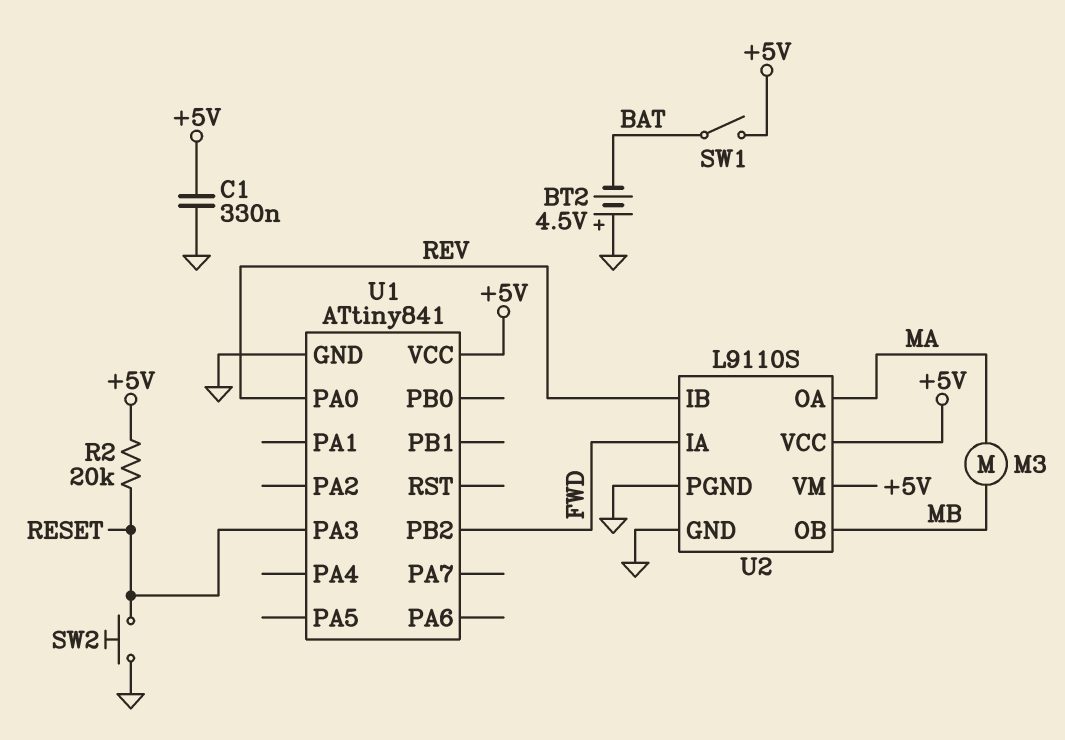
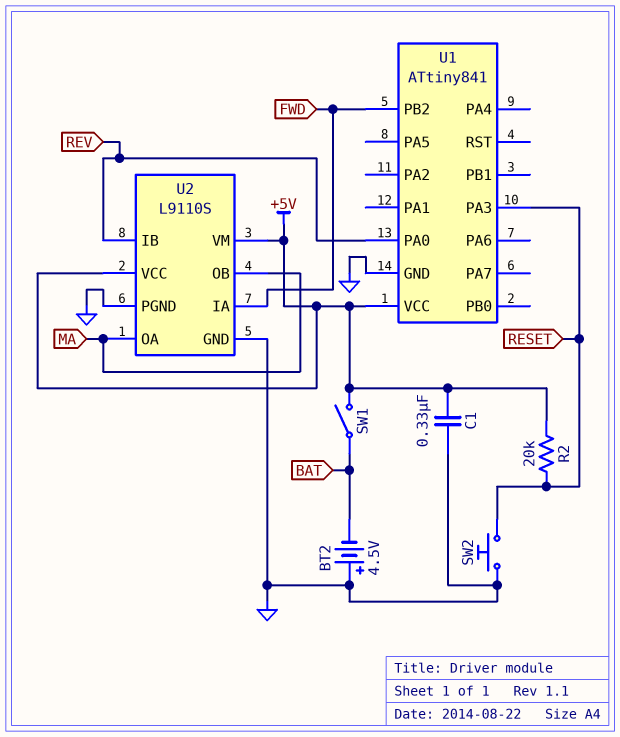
M3: motor (MA, MB) -> none
U2 pin OB: MB -> MA

